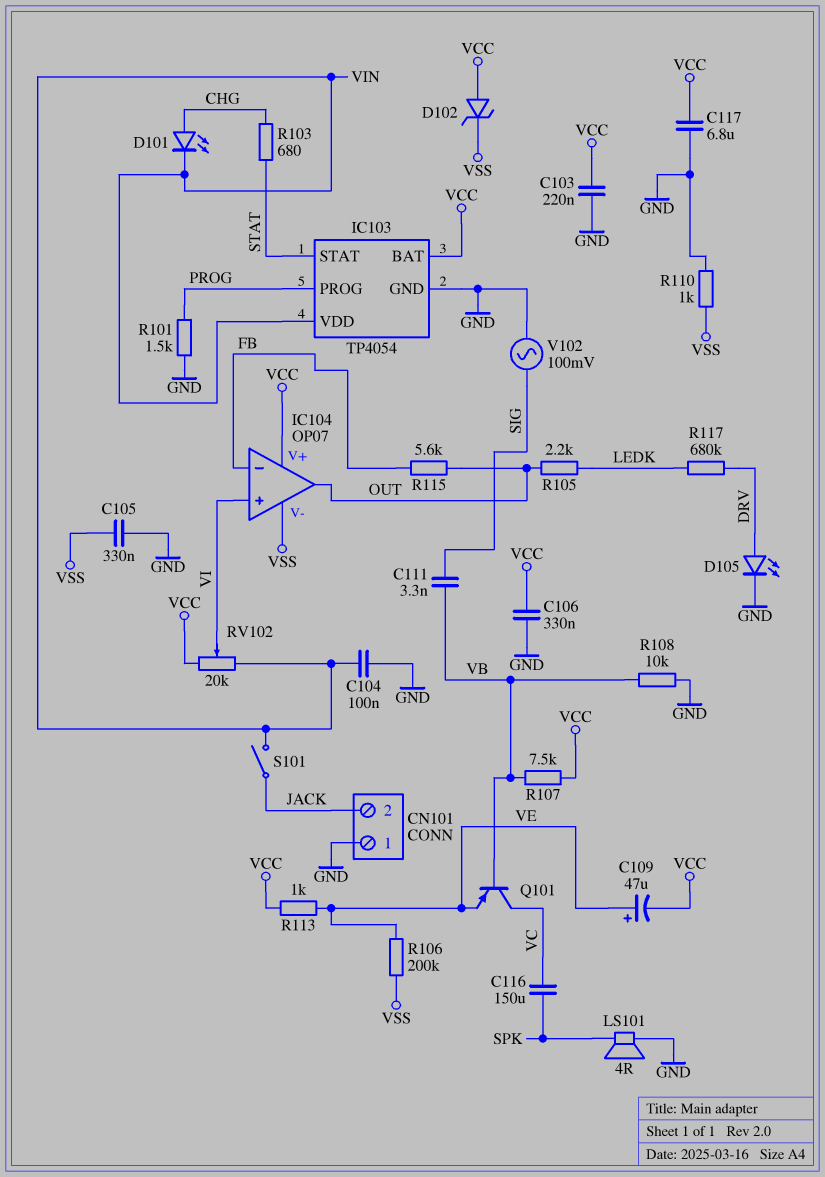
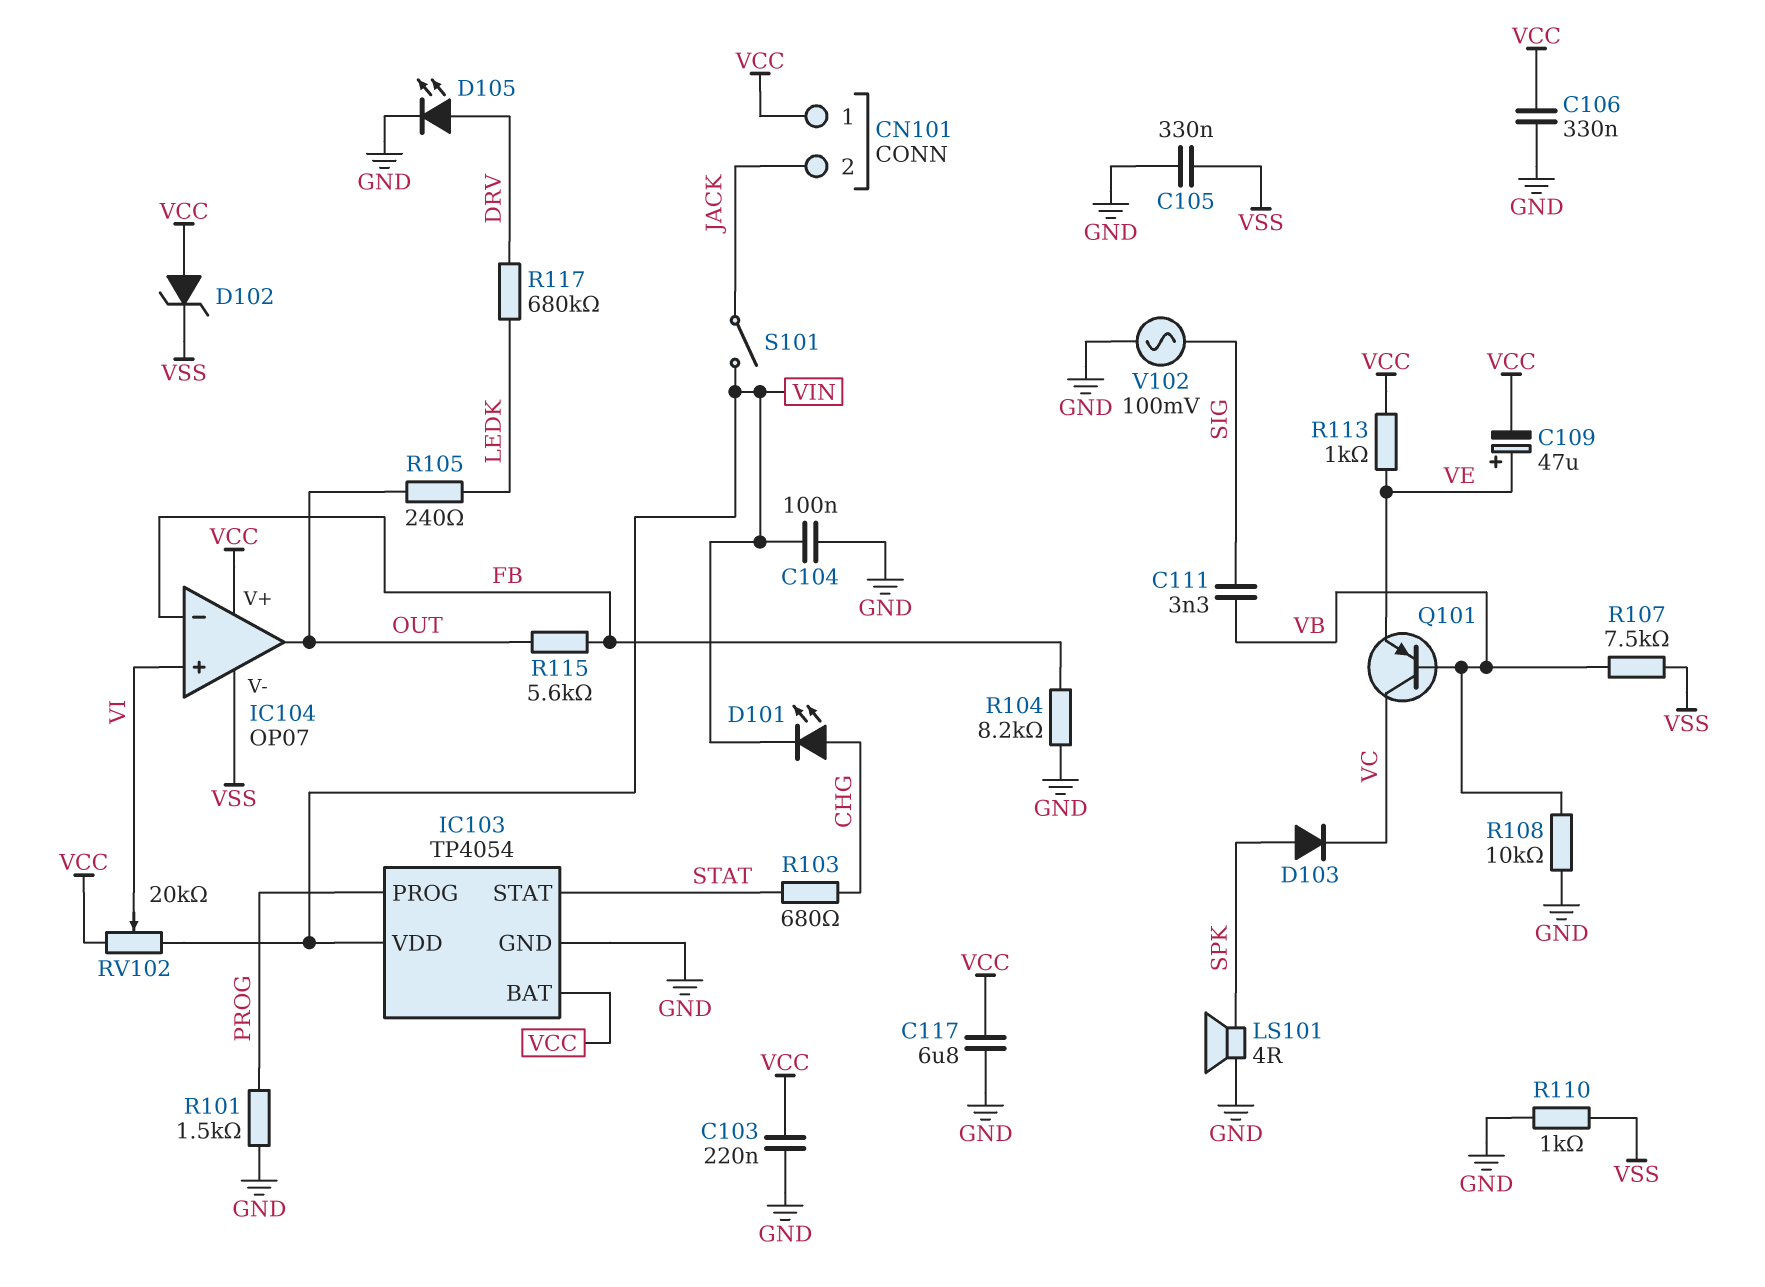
C116: 150uF (SPK, VC) -> none
CN101 pin 1: GND -> VCC
D103: none -> diode (A SPK, K VC)
R104: none -> 8.2k (FB, GND)
R105: 2.2k (LEDK, OUT) -> 240 (LEDK, OUT)
R106: 200k (VE, VSS) -> none
R107: 7.5k (VB, VCC) -> 7.5k (VB, VSS)

